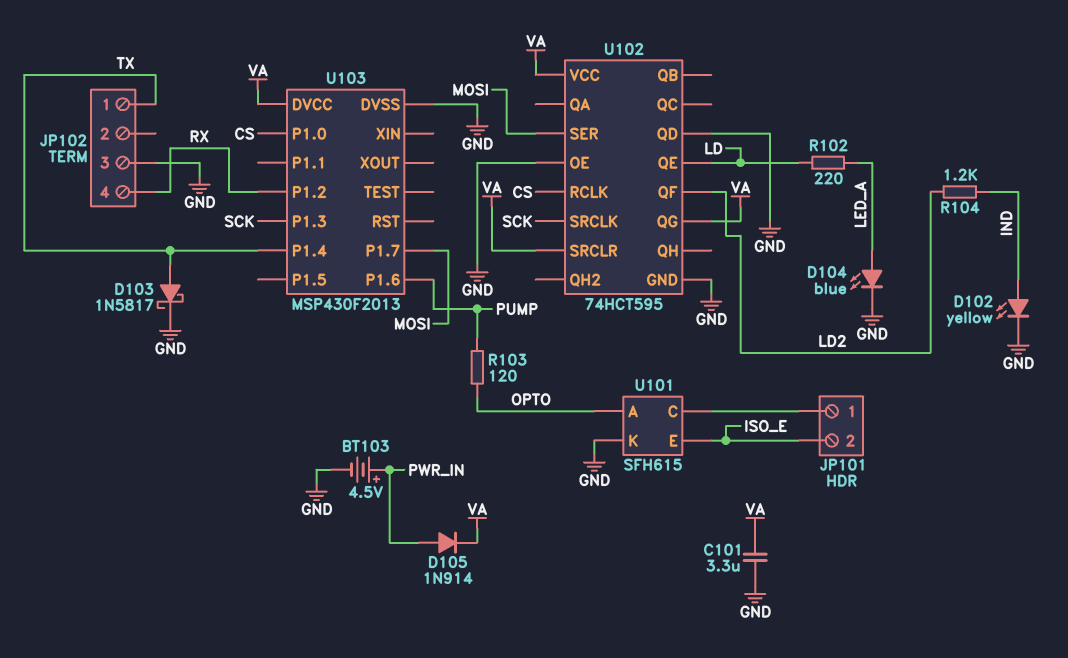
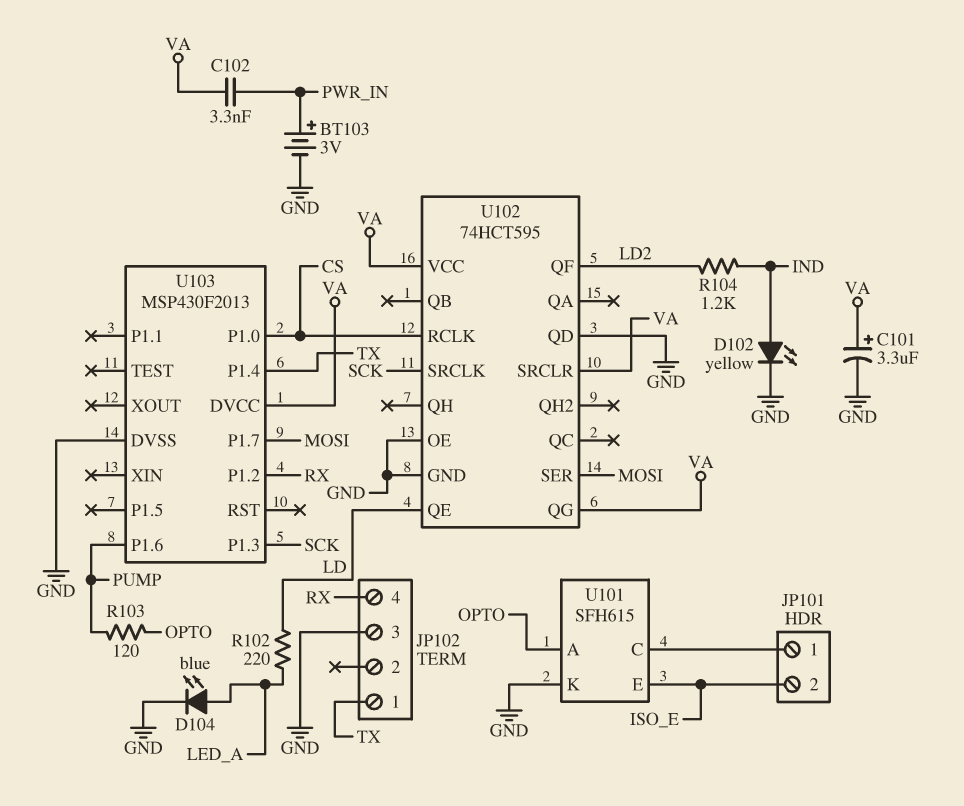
BT103: 4.5V (plus PWR_IN, minus GND) -> 3V (plus PWR_IN, minus GND)
C101: 3.3uF (GND, VA) -> 3.3uF (plus VA, minus GND)
C102: none -> 3.3nF (PWR_IN, VA)
D103: schottky 1N5817 (A TX, K GND) -> none
D105: diode 1N914 (A PWR_IN, K VA) -> none

